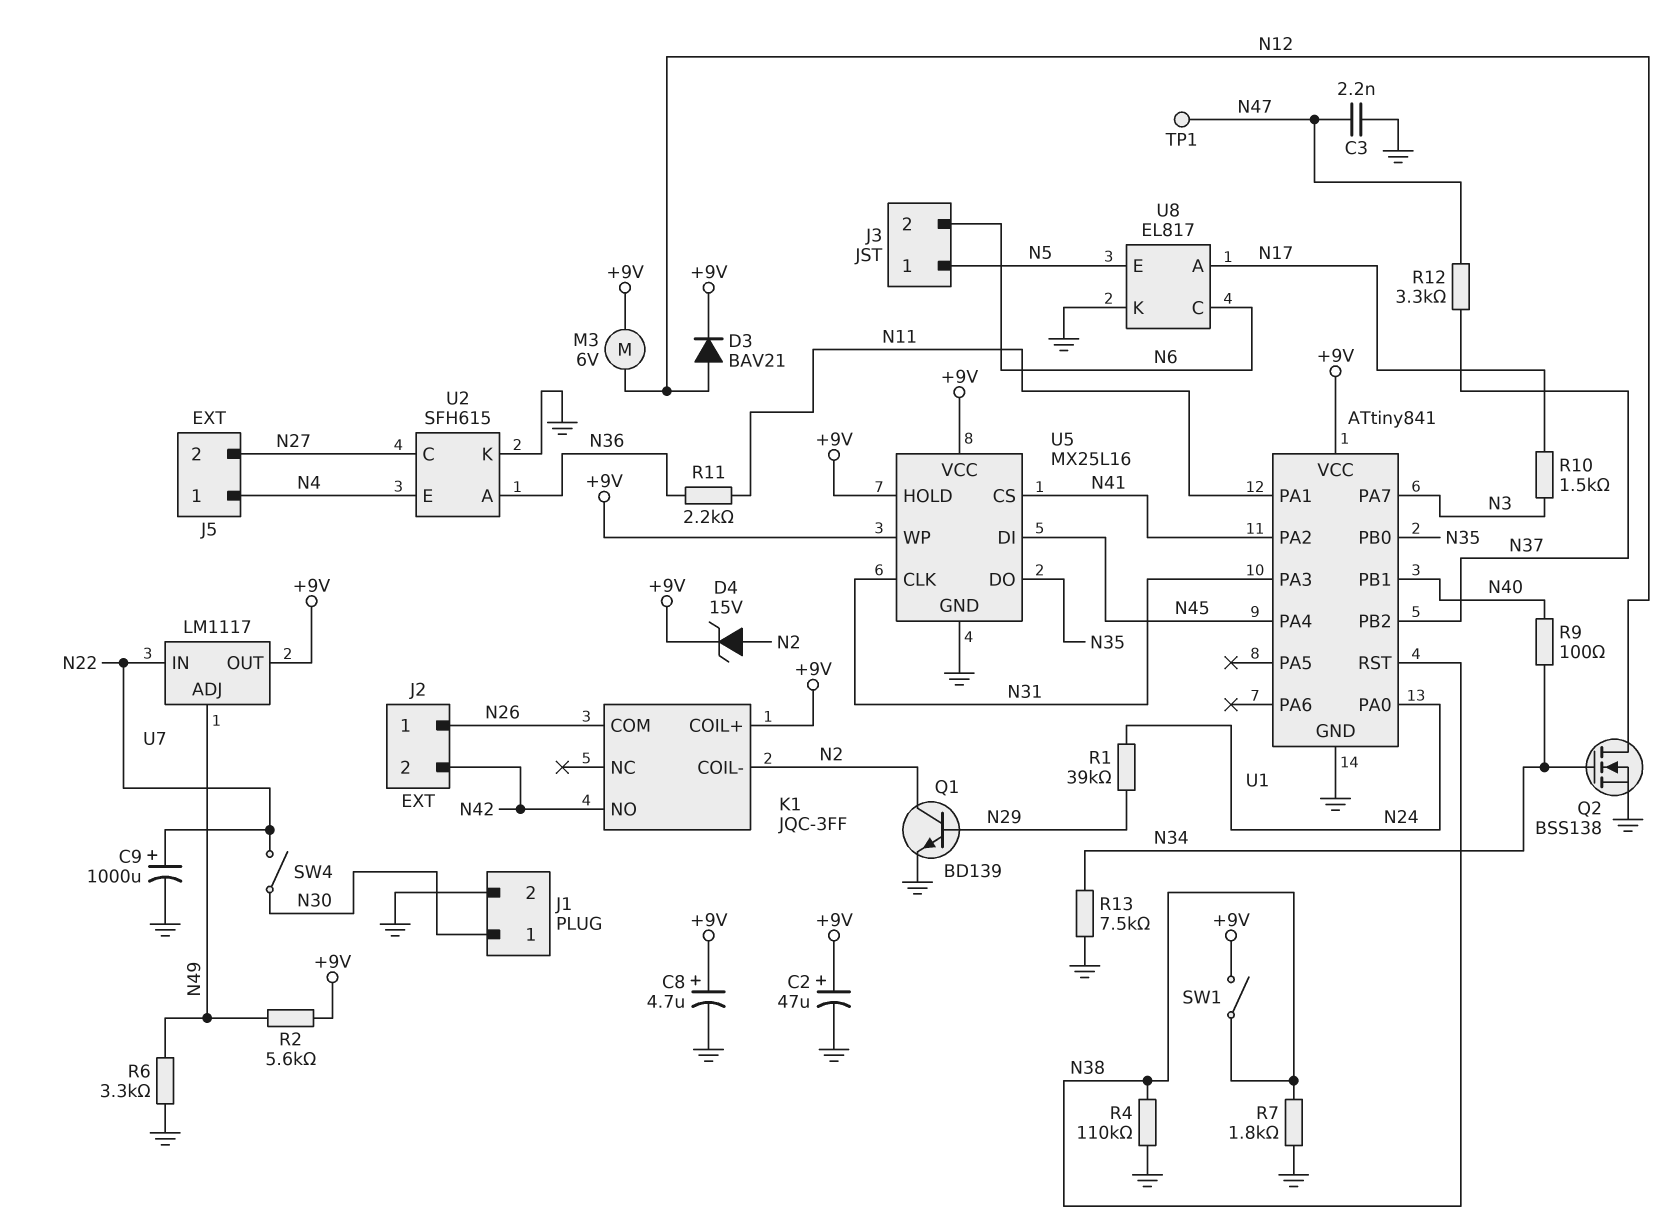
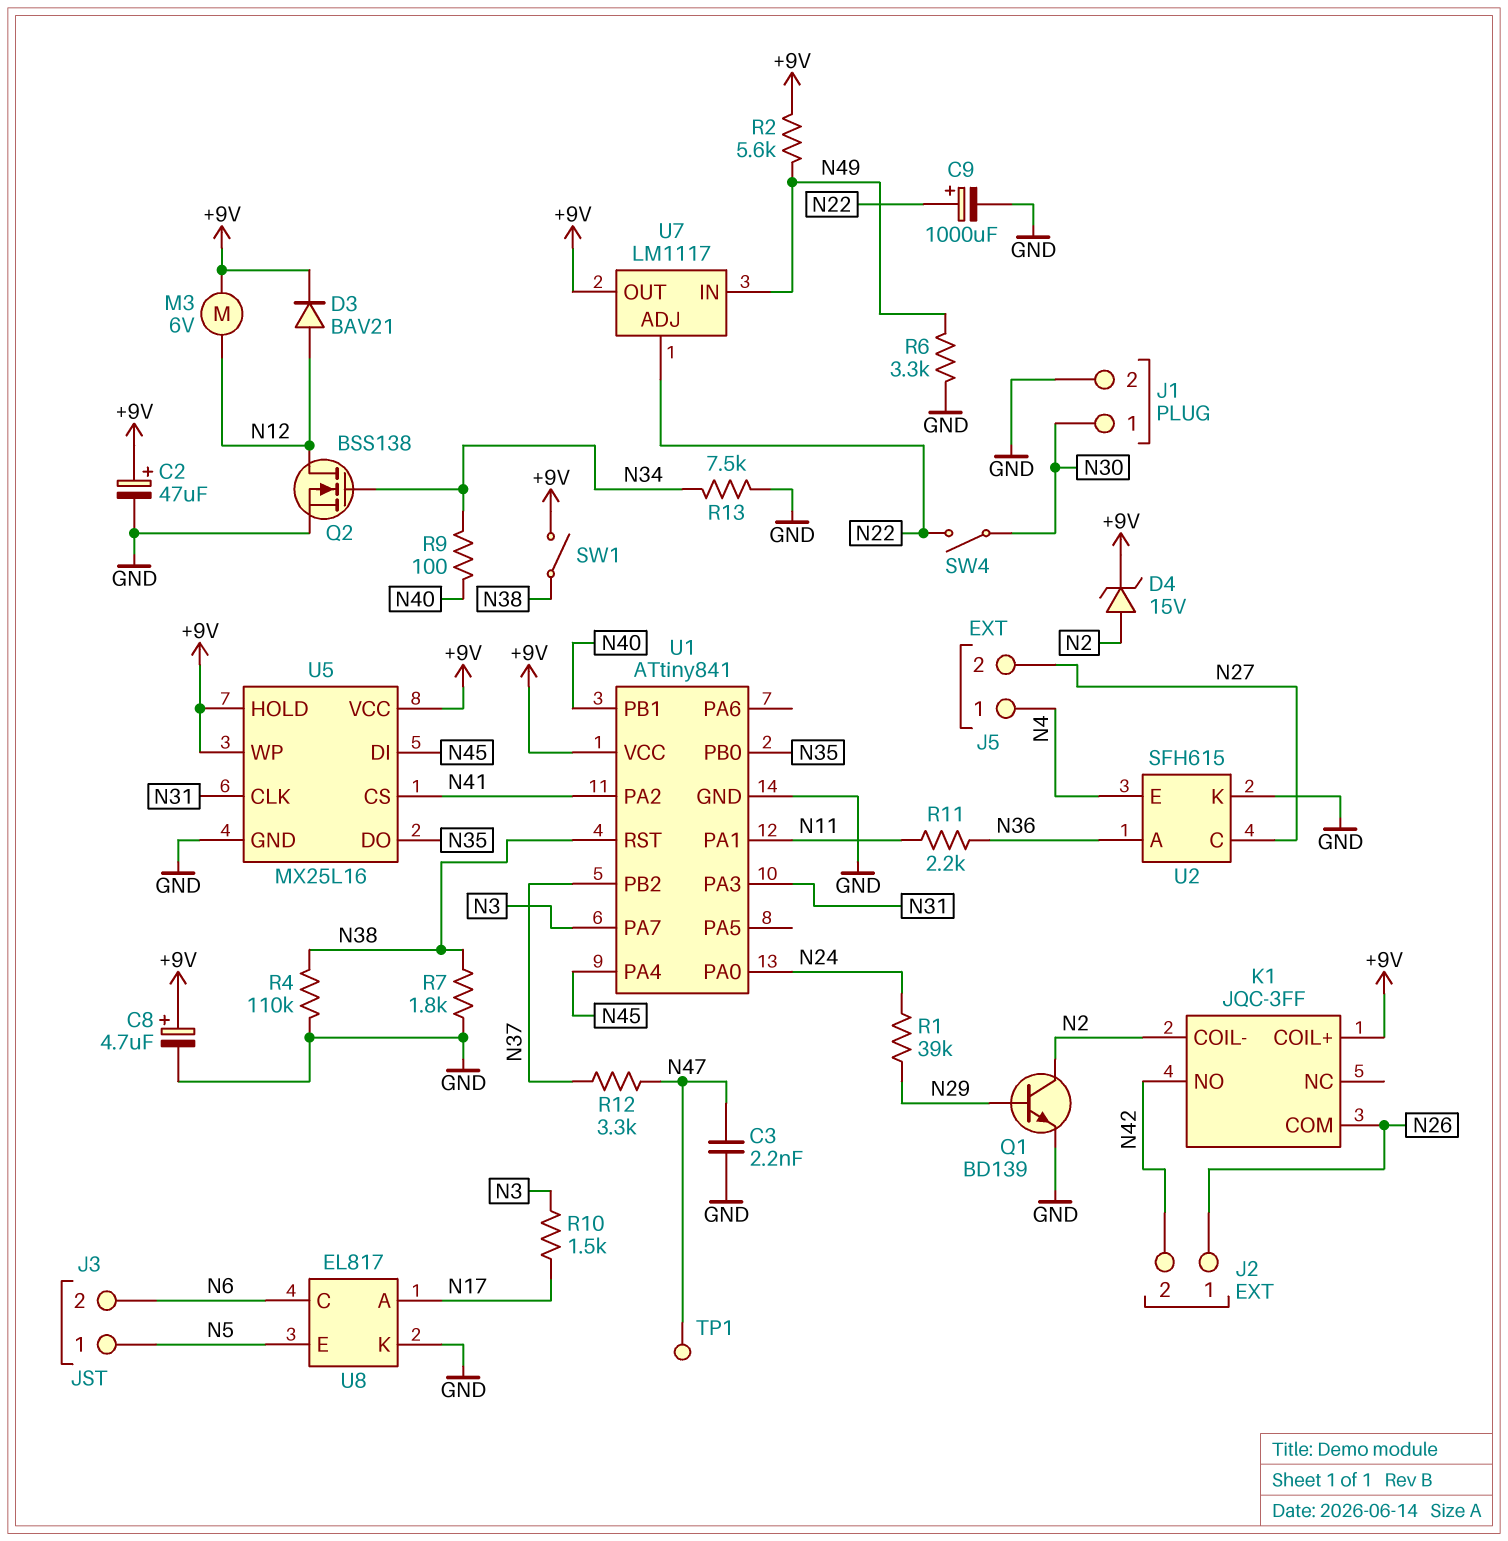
U7 pin ADJ: N49 -> N22
U7 pin IN: N22 -> N49

